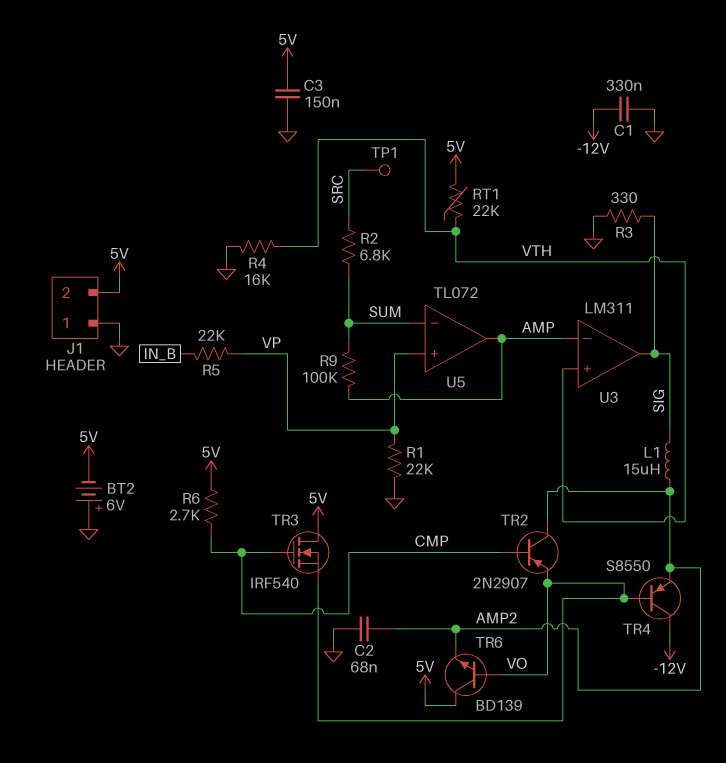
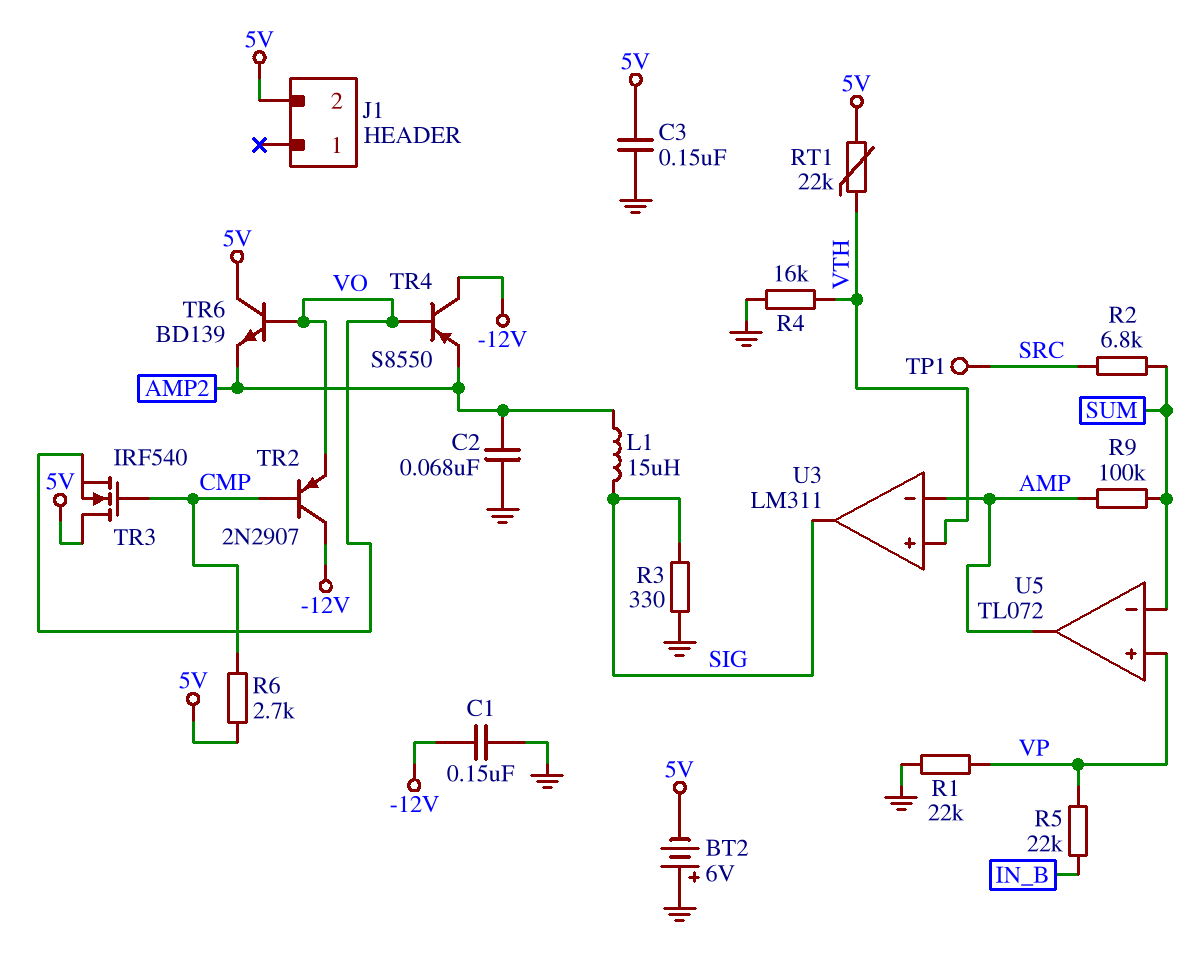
C1: 330nF (-12V, GND) -> 150nF (-12V, GND)
J1 pin 1: GND -> none
TR2: PNP 2N2907 (B CMP, C AMP2, E VO) -> PNP 2N2907 (B CMP, C -12V, E VO)

